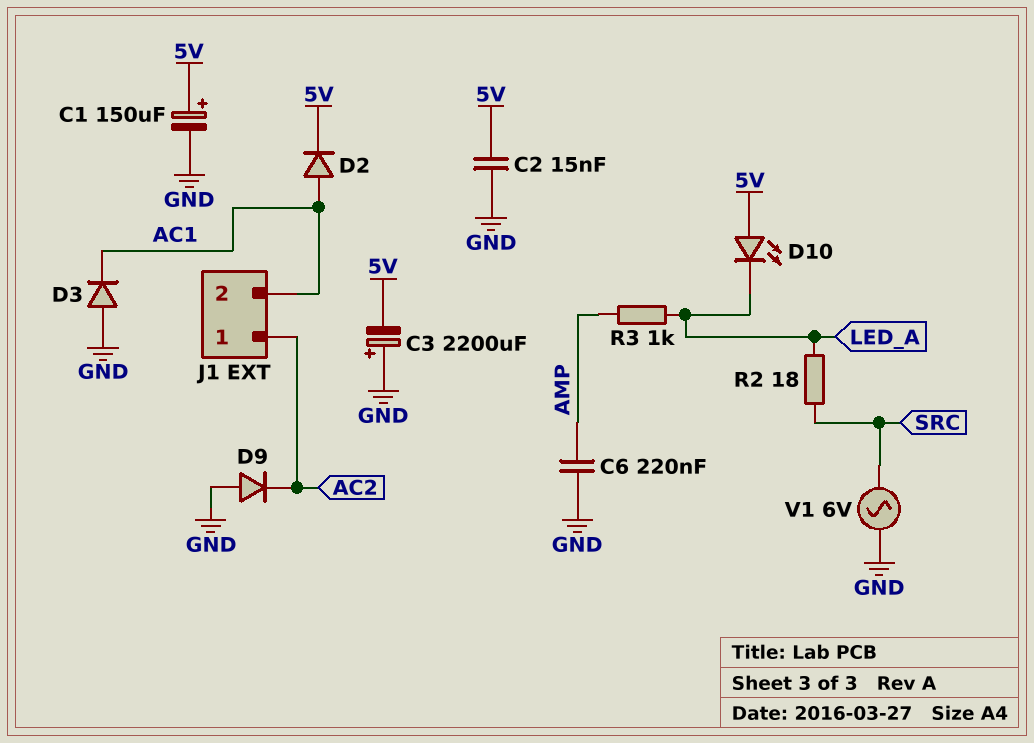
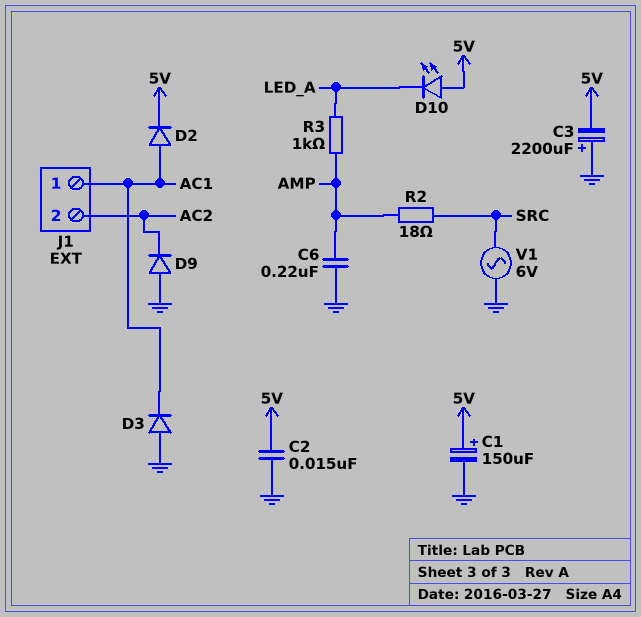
J1 pin 1: AC2 -> AC1
J1 pin 2: AC1 -> AC2
R2: 18 (LED_A, SRC) -> 18 (AMP, SRC)

